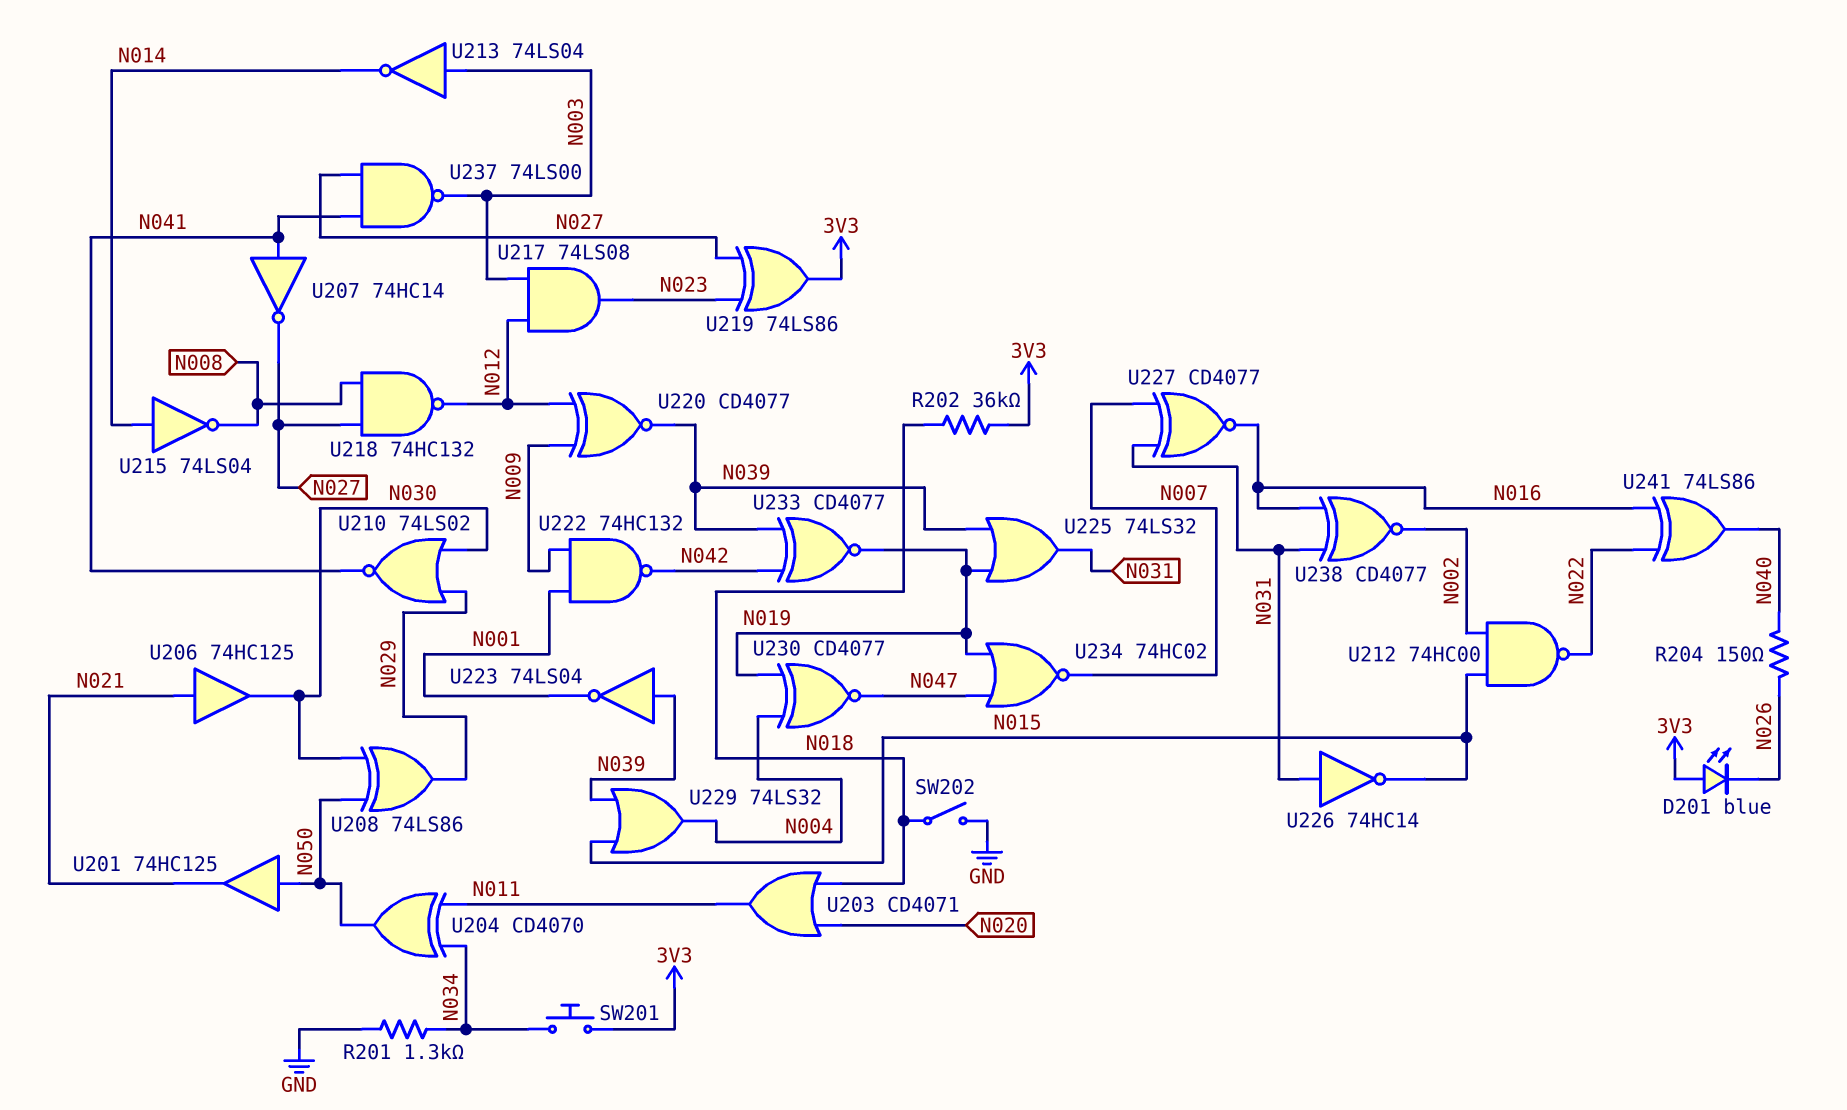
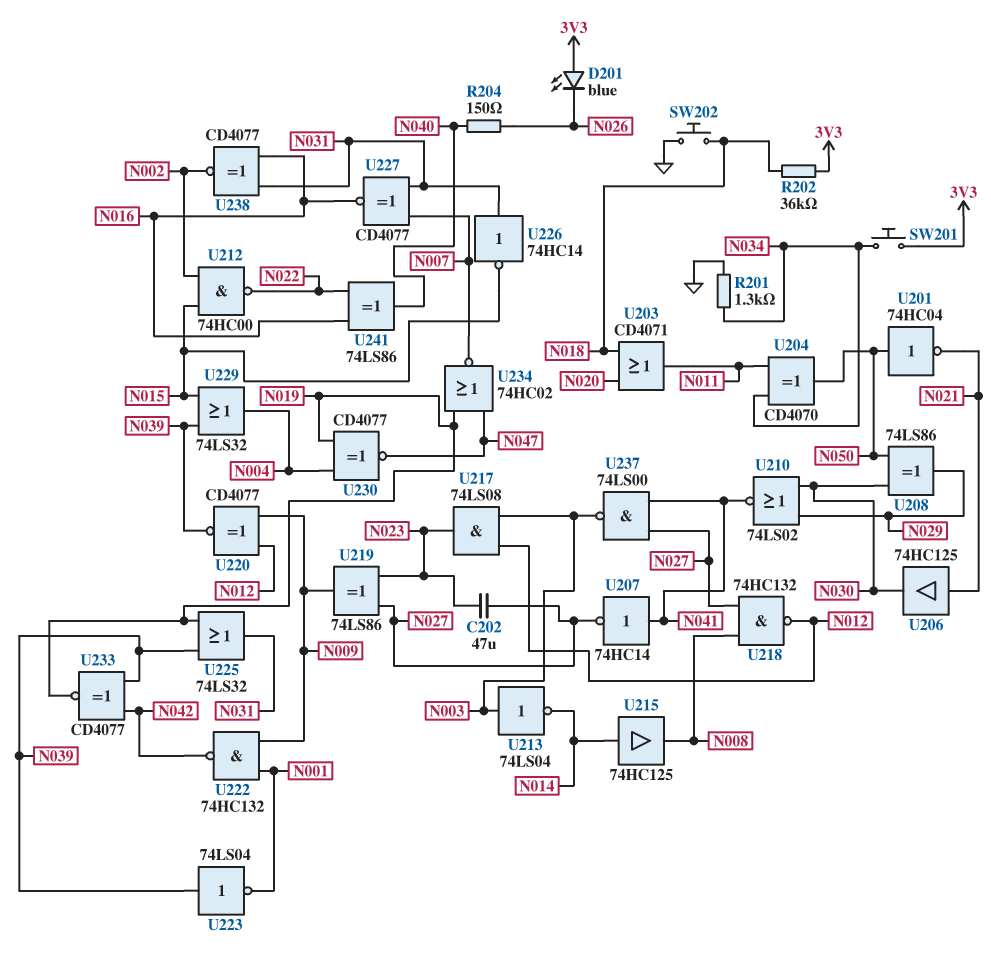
C202: none -> 47uF (N023, N027)
SW202: switch (GND, N018) -> button (GND, N018)
U201: buffer 74HC125 (in N050, out N021) -> NOT 74HC04 (in N050, out N021)
U215: NOT 74LS04 (in N014, out N008) -> buffer 74HC125 (in N014, out N008)
U219: XOR 74LS86 (in N023, in N027, out 3V3) -> XOR 74LS86 (in N023, in N027, out N009)

